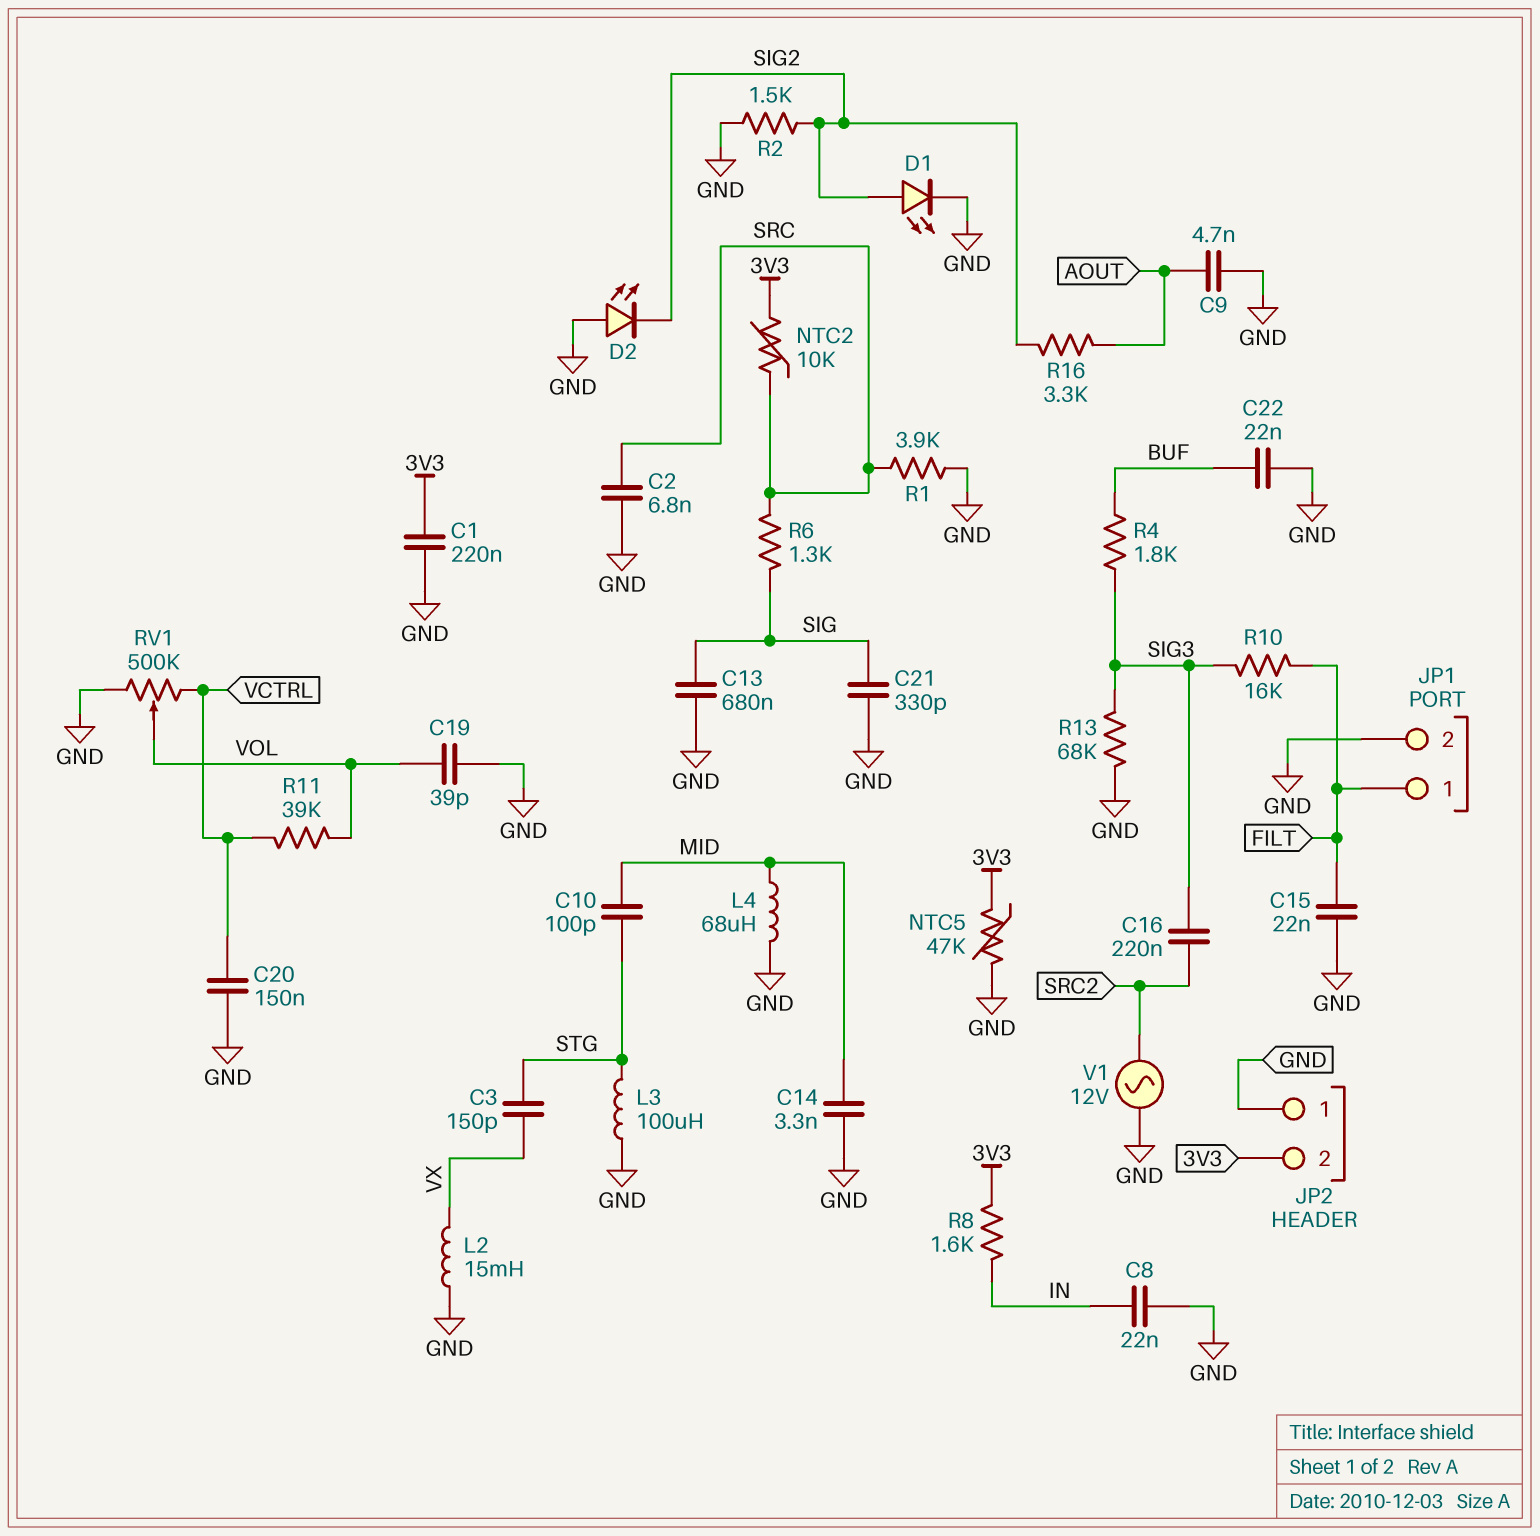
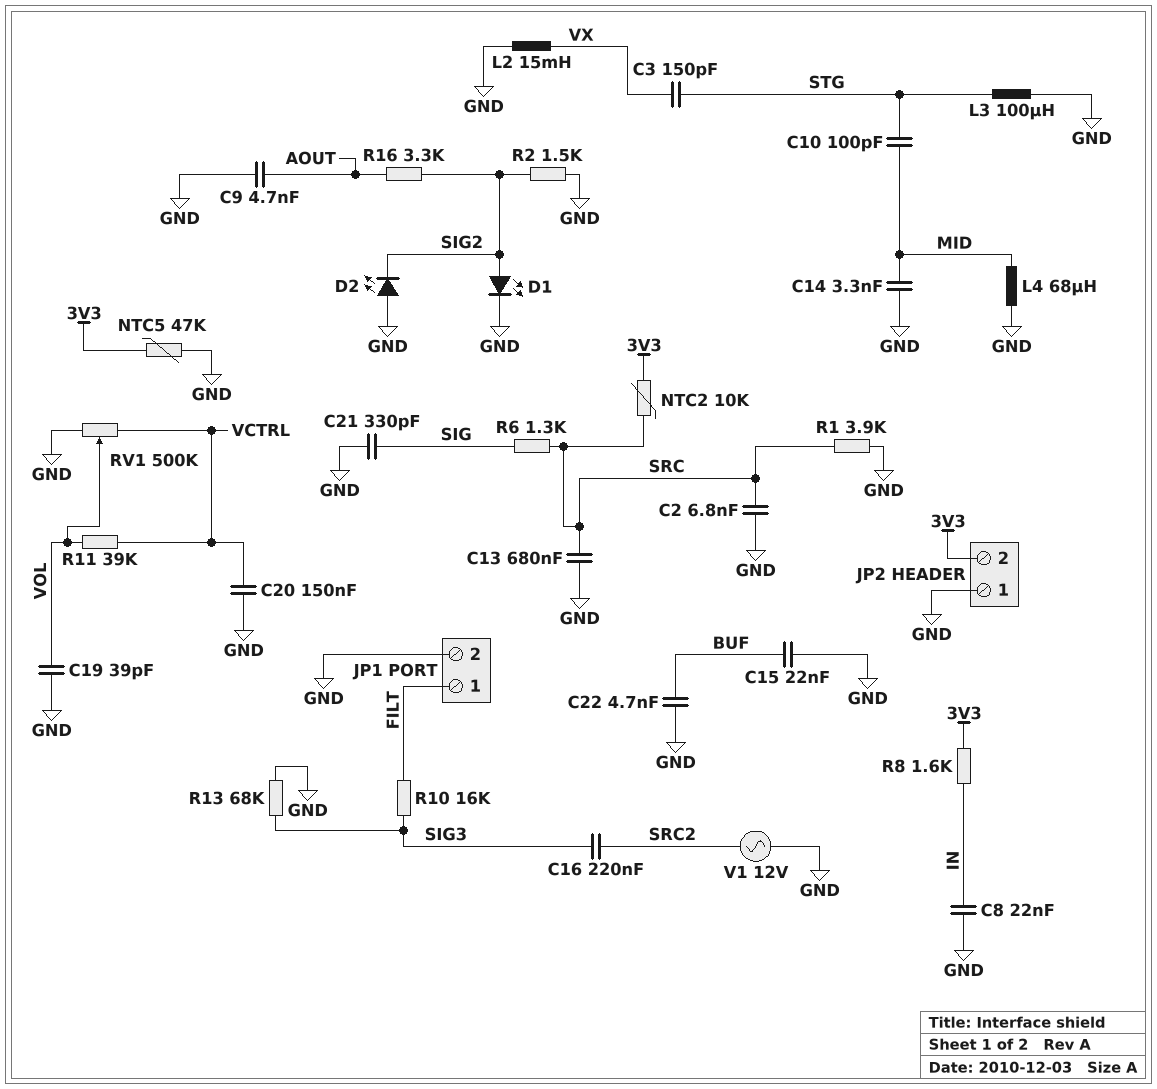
C1: 220nF (3V3, GND) -> none
C13: 680nF (GND, SIG) -> 680nF (GND, SRC)
C15: 22nF (FILT, GND) -> 22nF (BUF, GND)
C22: 22nF (BUF, GND) -> 4.7nF (BUF, GND)
R4: 1.8k (BUF, SIG3) -> none

